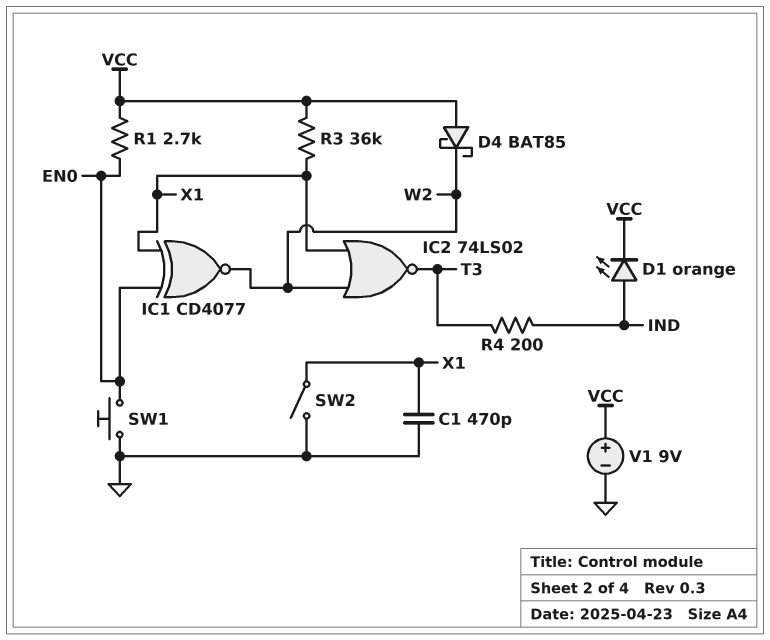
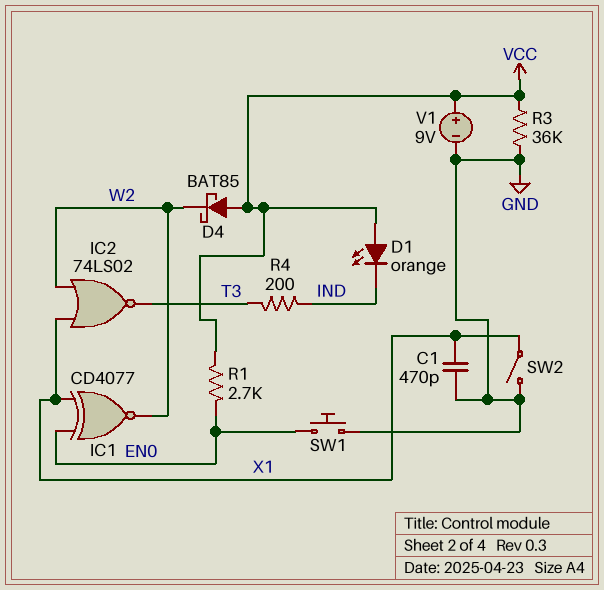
D1: LED orange (A IND, K VCC) -> LED orange (A VCC, K IND)
R3: 36k (VCC, X1) -> 36k (GND, VCC)

